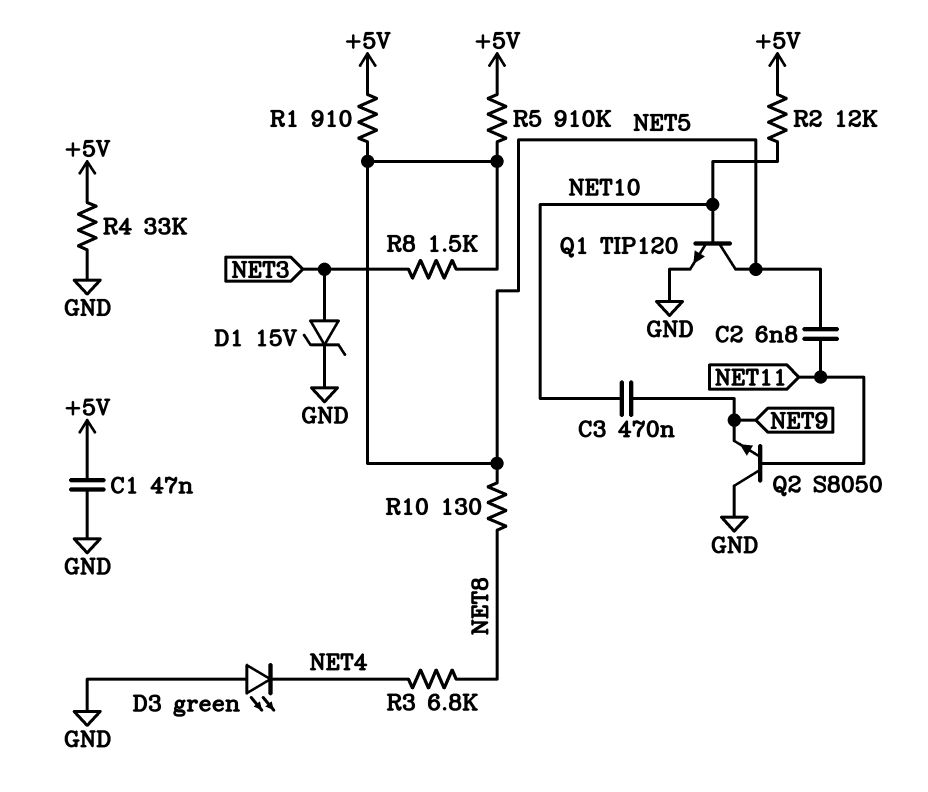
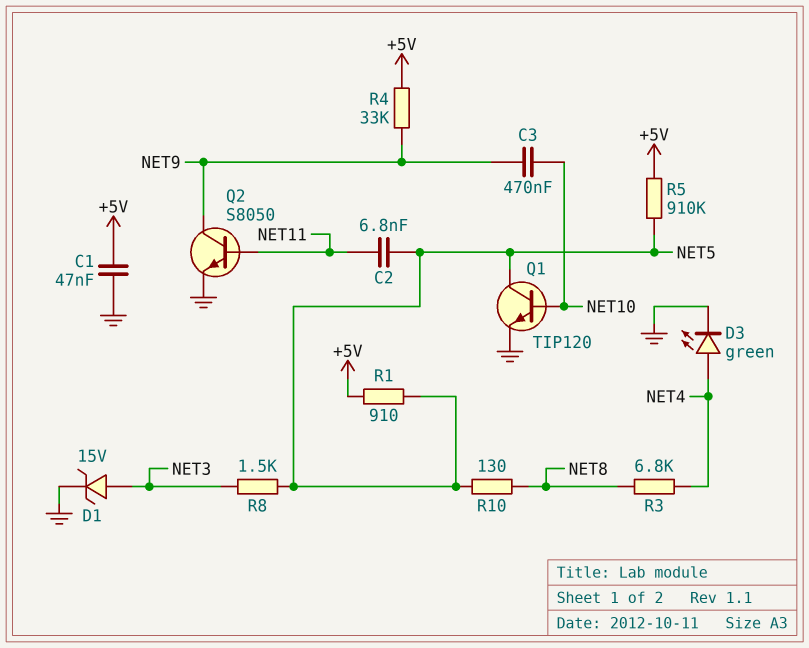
D3: LED green (A GND, K NET4) -> LED green (A NET4, K GND)
Q2: NPN S8050 (B NET11, C GND, E NET9) -> NPN S8050 (B NET11, C NET9, E GND)
R2: 12k (+5V, NET10) -> none
R4: 33k (+5V, GND) -> 33k (+5V, NET9)

